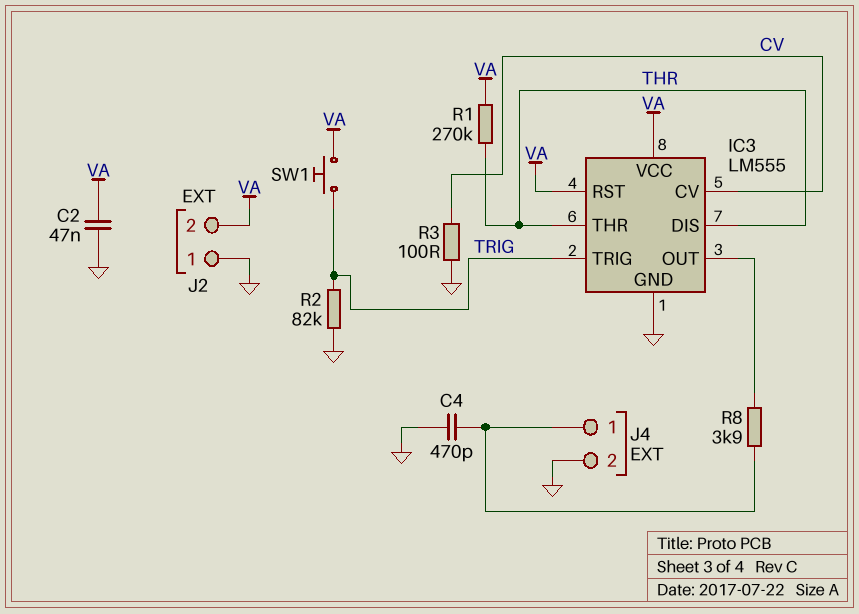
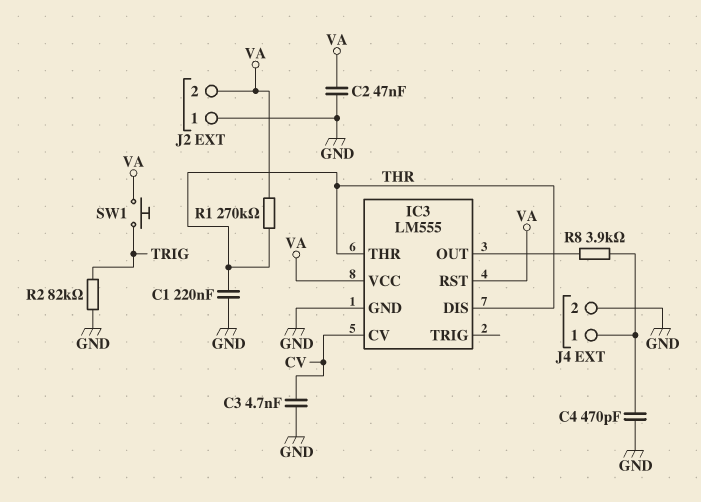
C1: none -> 220nF (GND, THR)
C3: none -> 4.7nF (CV, GND)
IC3 pin TRIG: TRIG -> none
R3: 100 (CV, GND) -> none

